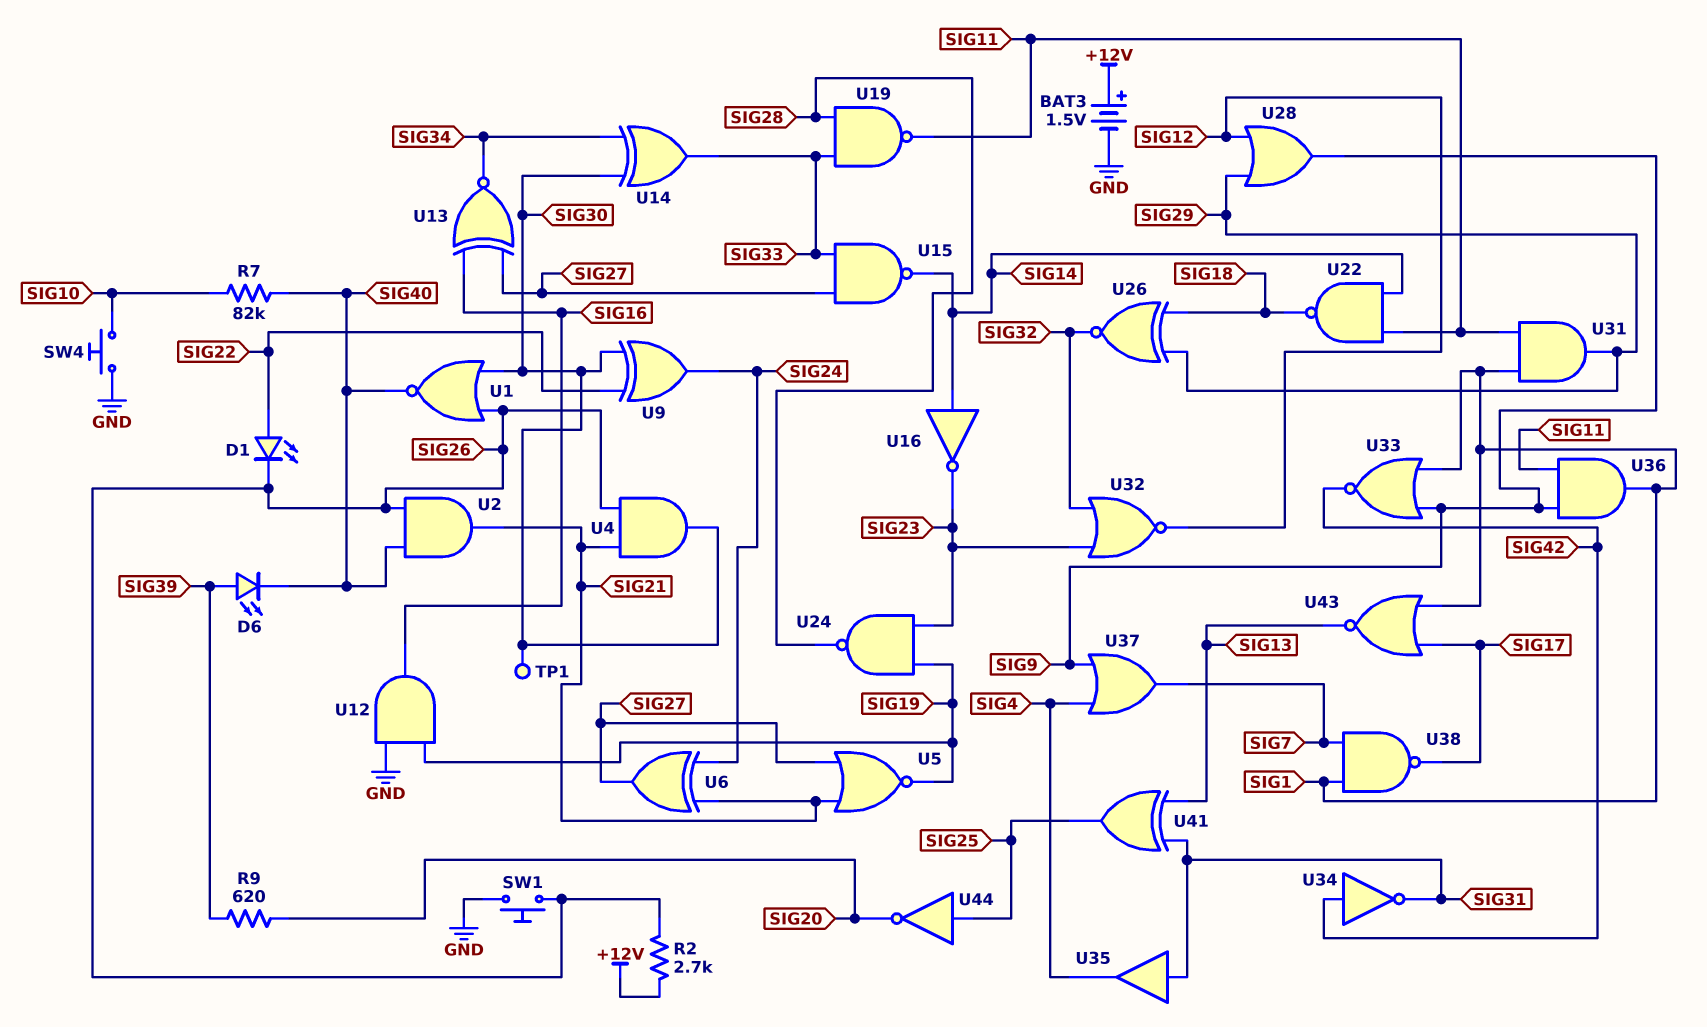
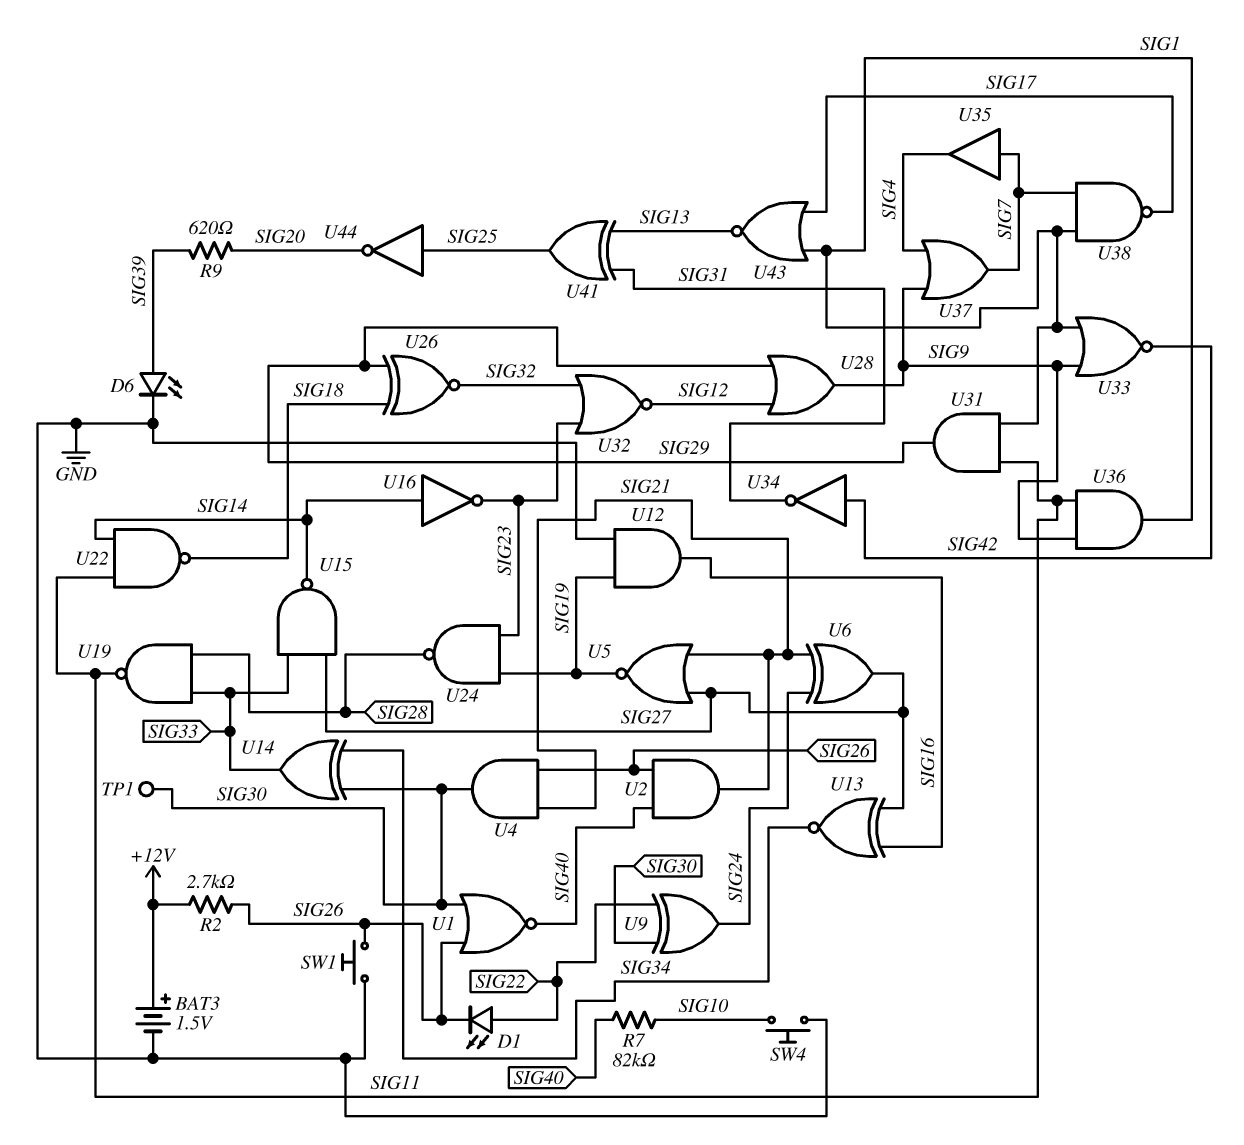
D6: LED (A SIG39, K SIG40) -> LED (A SIG39, K GND)
U35: buffer (in SIG31, out SIG4) -> buffer (in SIG7, out SIG4)

